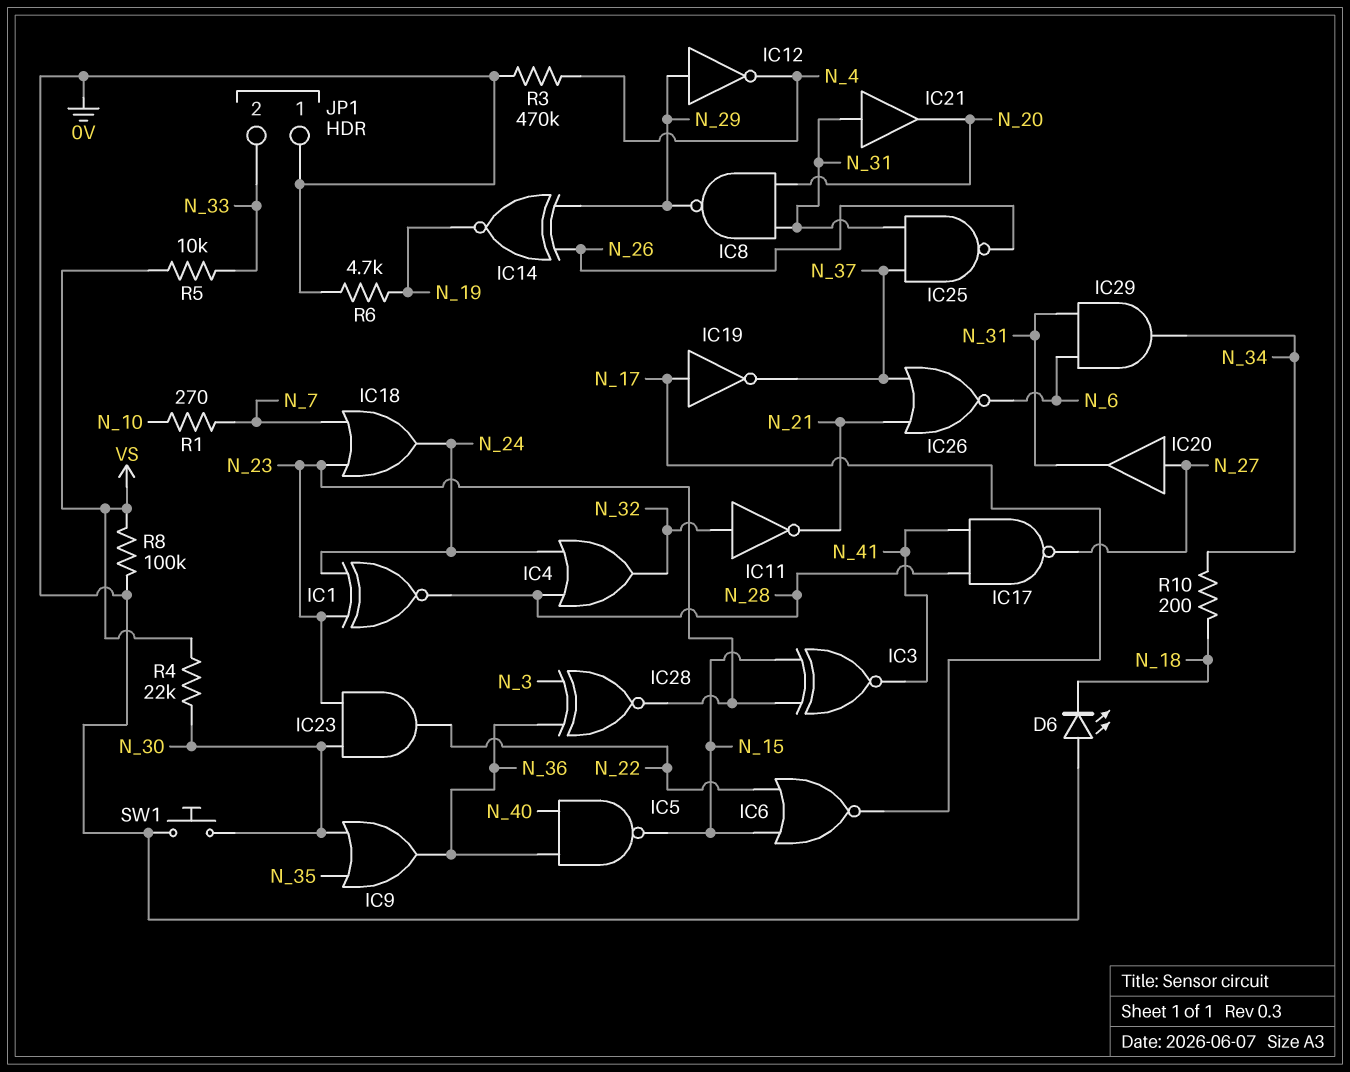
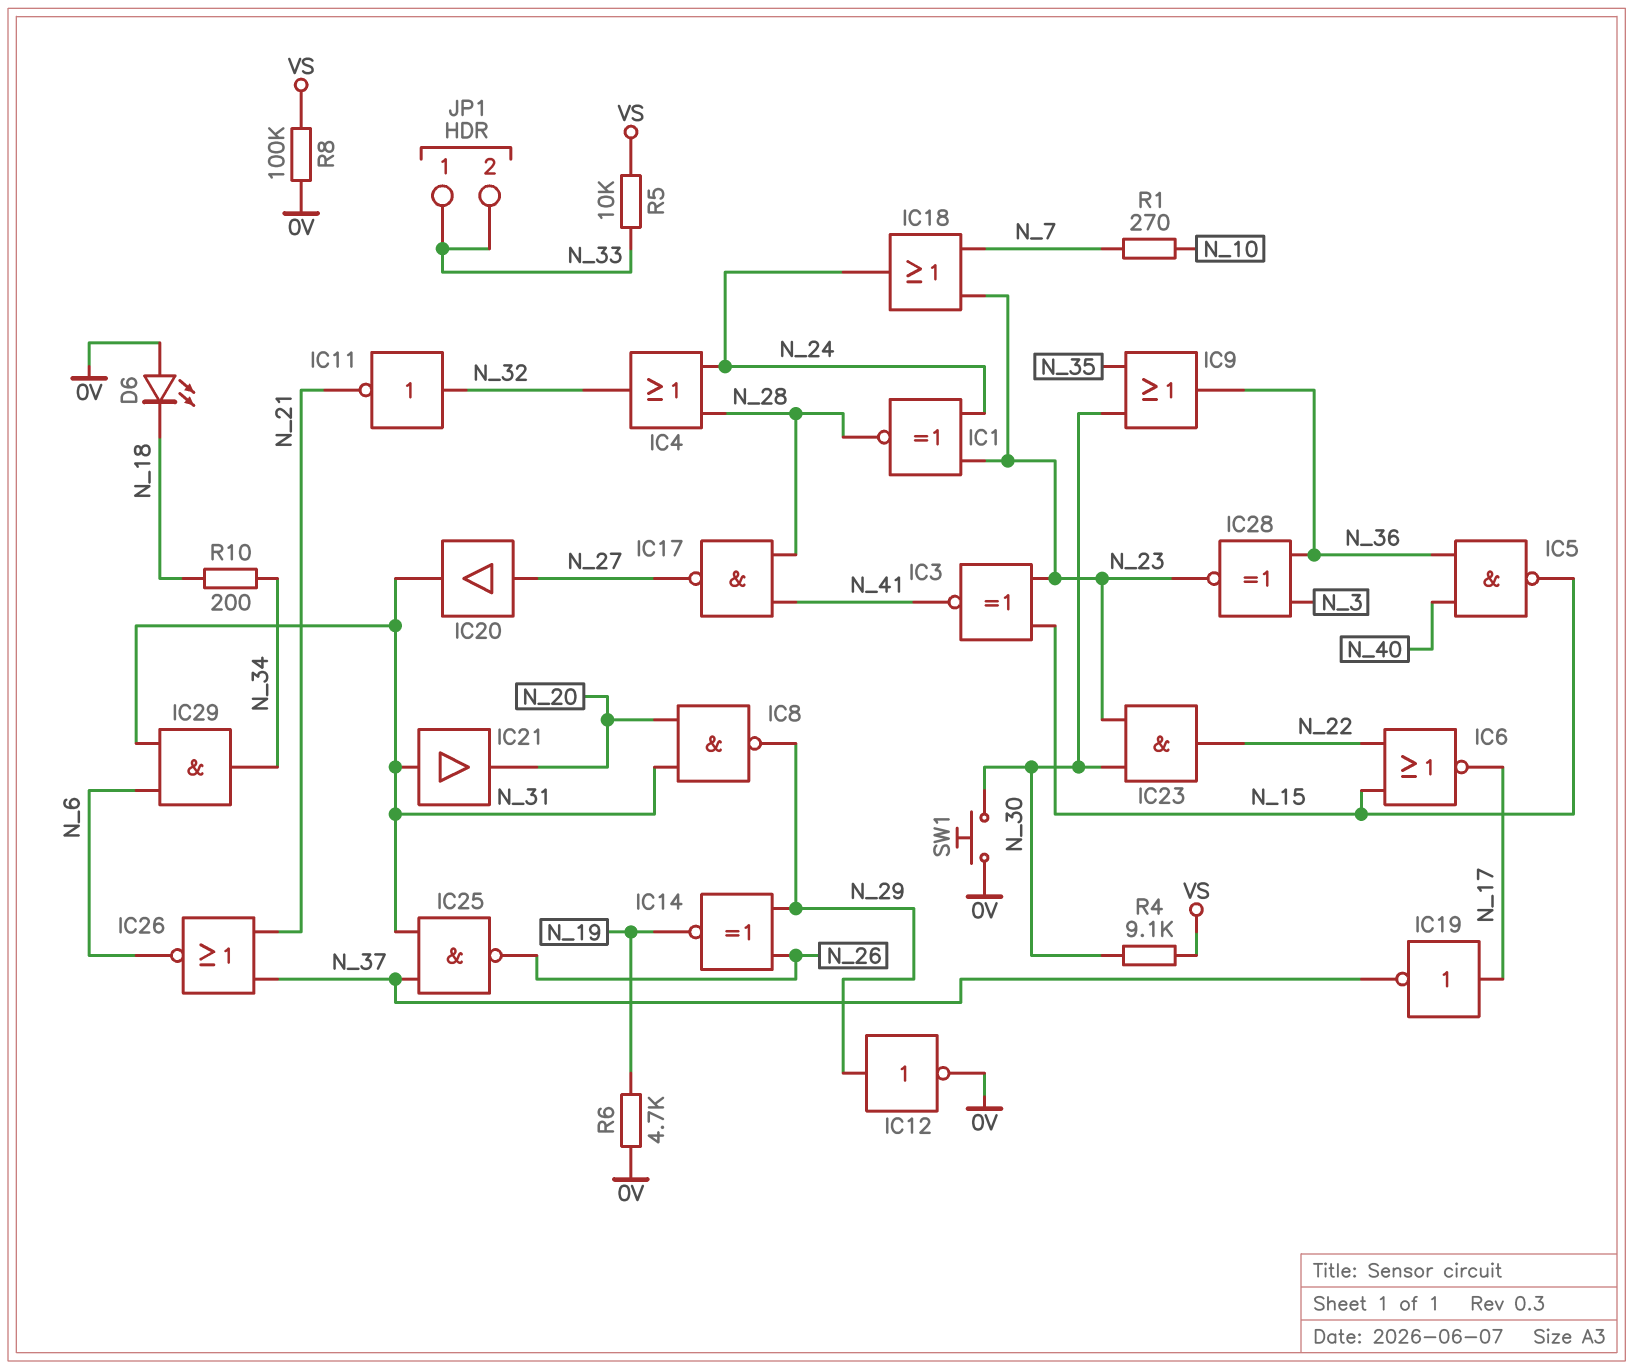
IC12: NOT (in N_29, out N_4) -> NOT (in N_29, out 0V)
JP1 pin 1: 0V -> N_33
R3: 470k (0V, N_4) -> none
R4: 22k (N_30, VS) -> 9.1k (N_30, VS)

